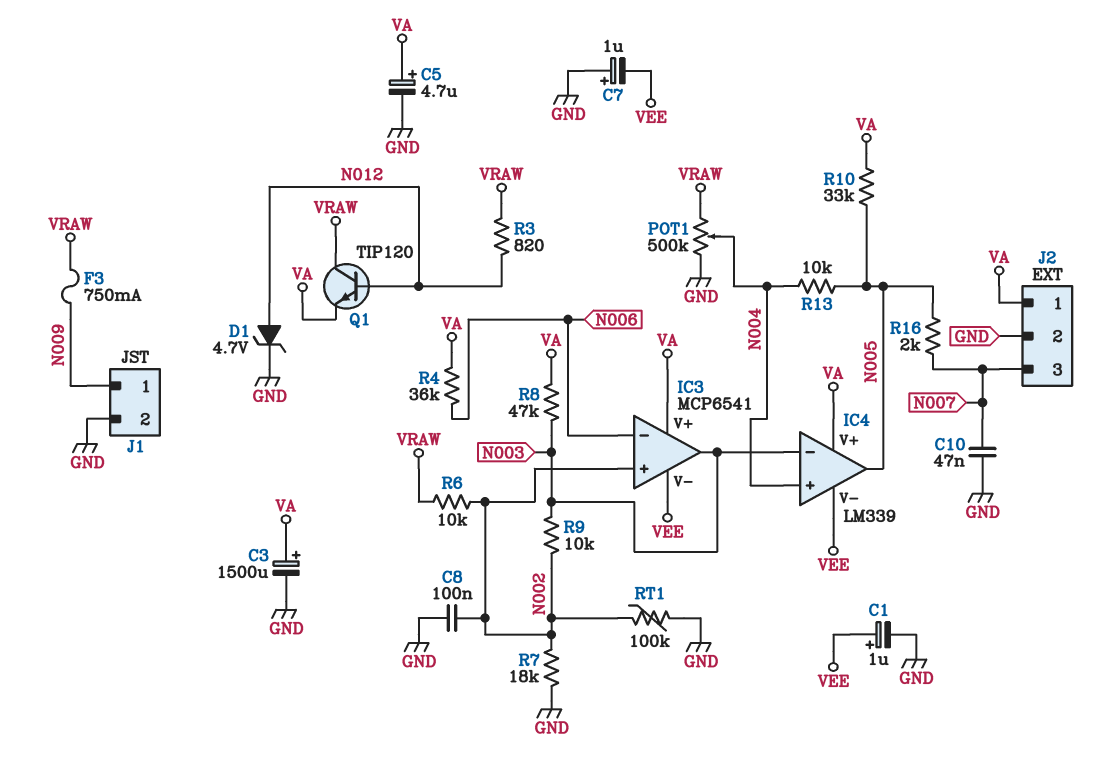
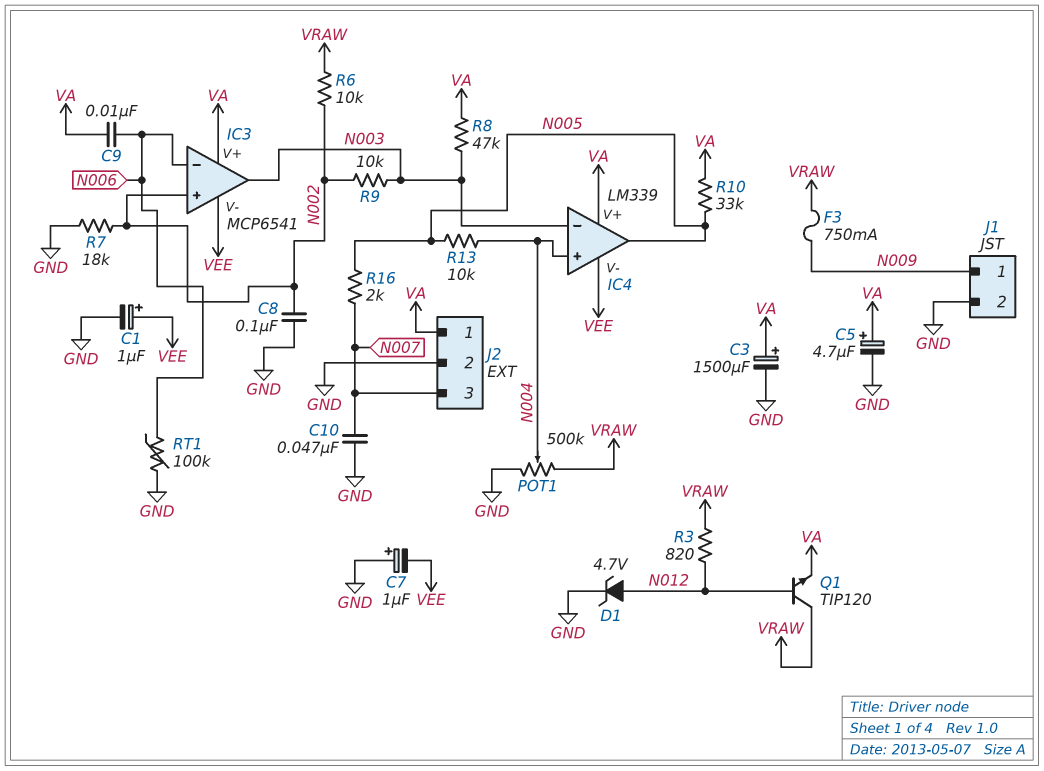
C9: none -> 10nF (N006, VA)
R4: 36k (N006, VA) -> none
RT1: 100k (GND, N002) -> 100k (GND, N006)

